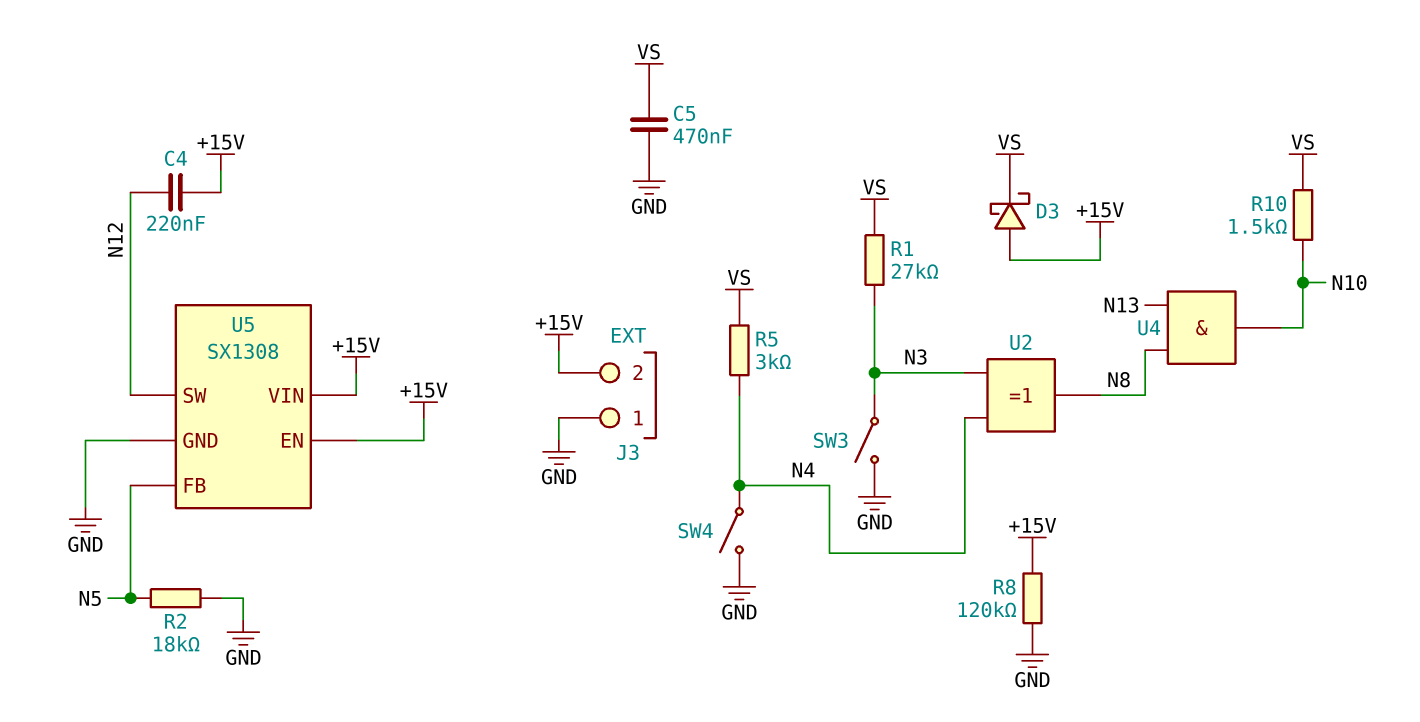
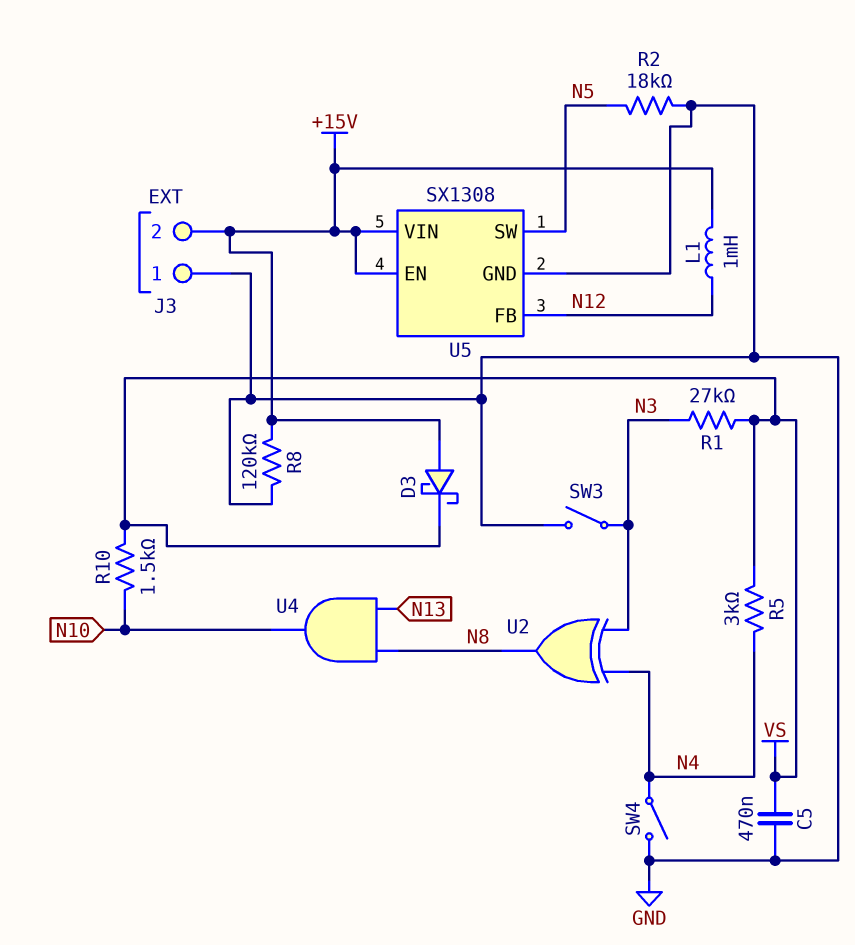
C4: 220nF (+15V, N12) -> none
L1: none -> 1mH (+15V, N12)
U5 pin FB: N5 -> N12
U5 pin SW: N12 -> N5

